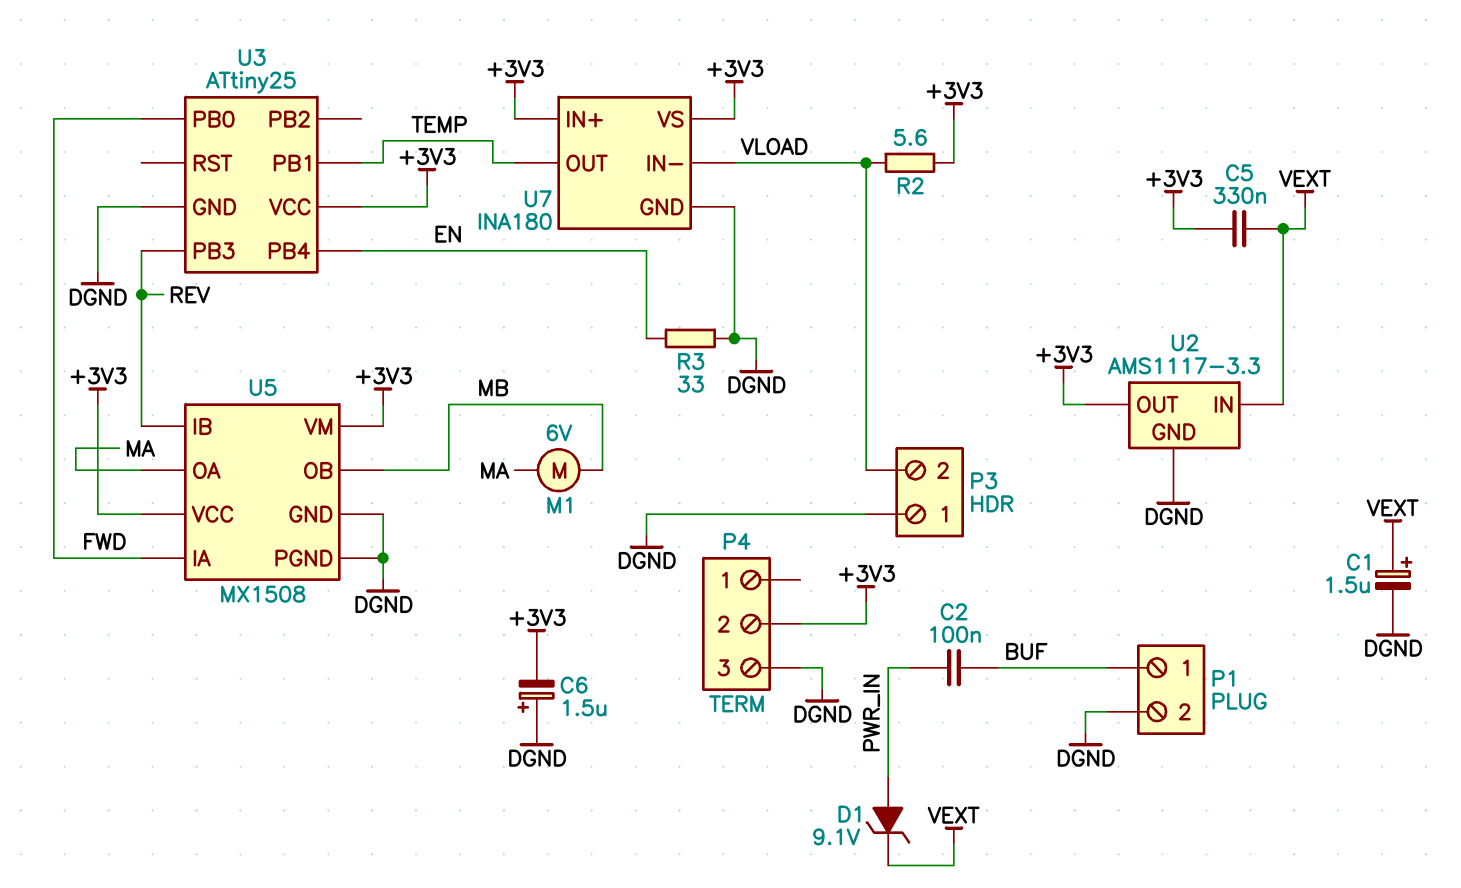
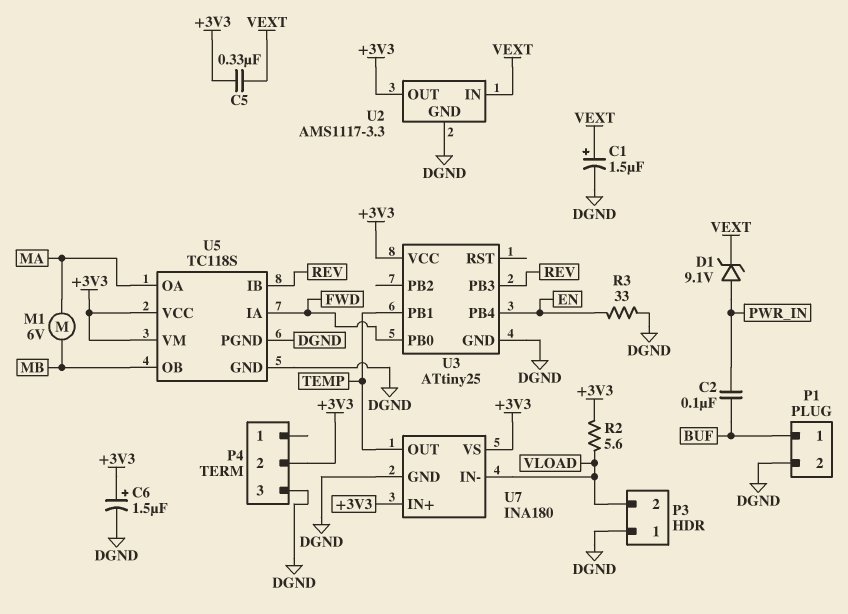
C6: 1.5uF (plus DGND, minus +3V3) -> 1.5uF (plus +3V3, minus DGND)
U5: MX1508 -> TC118S

